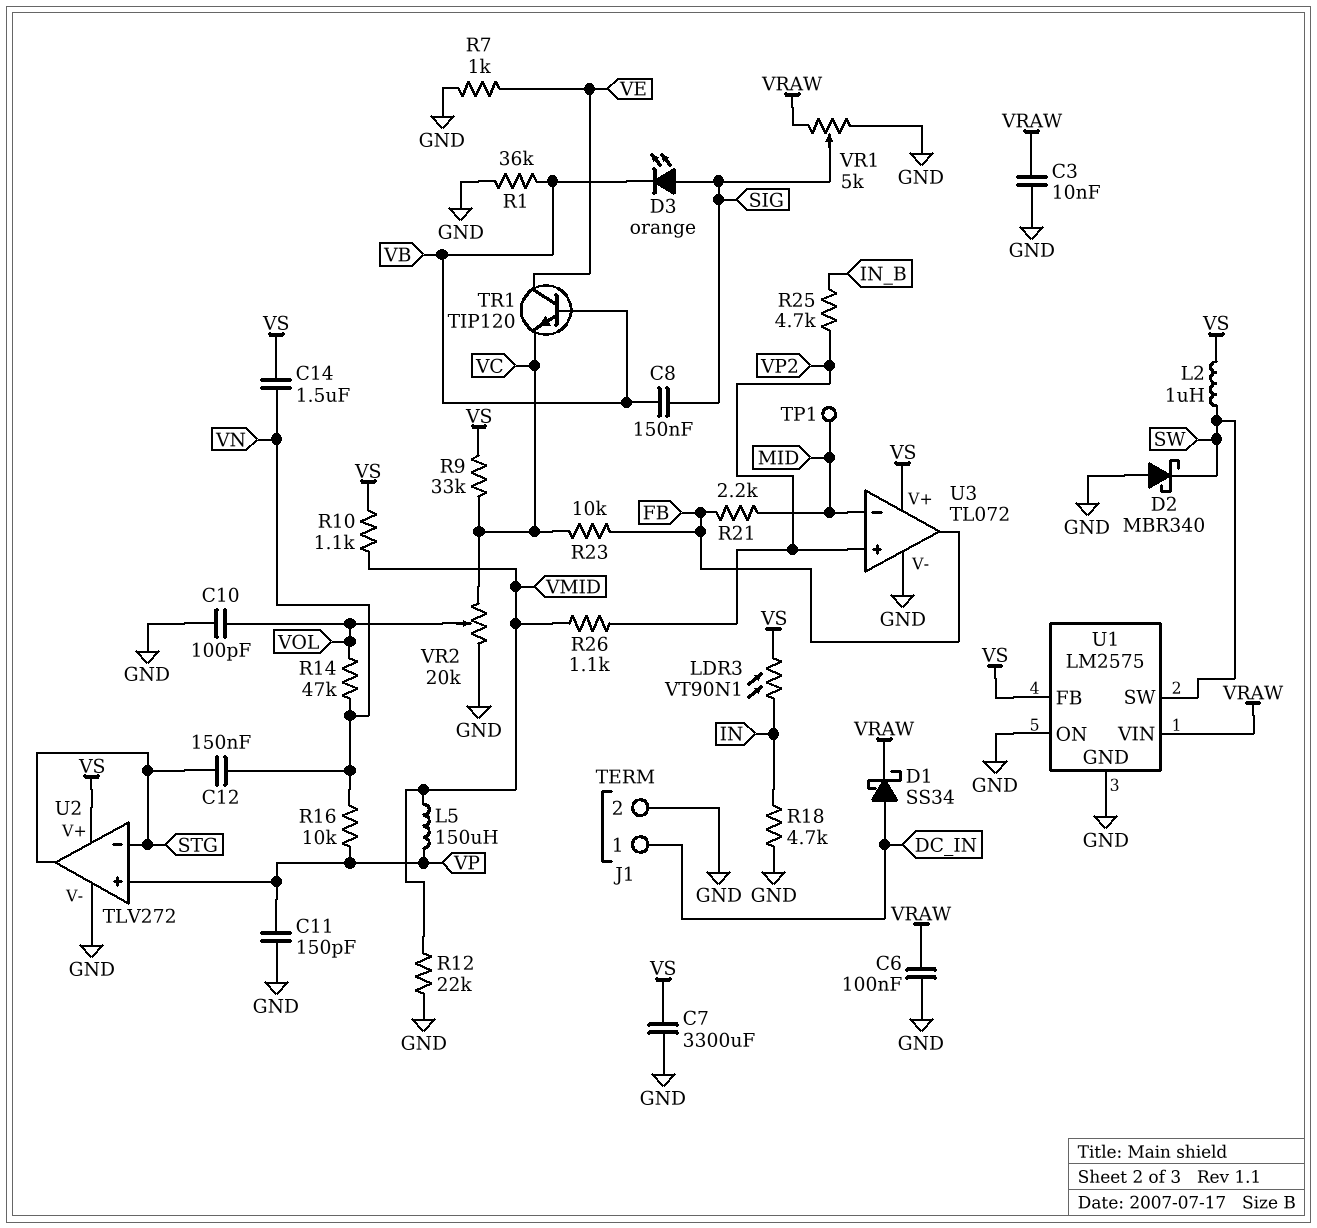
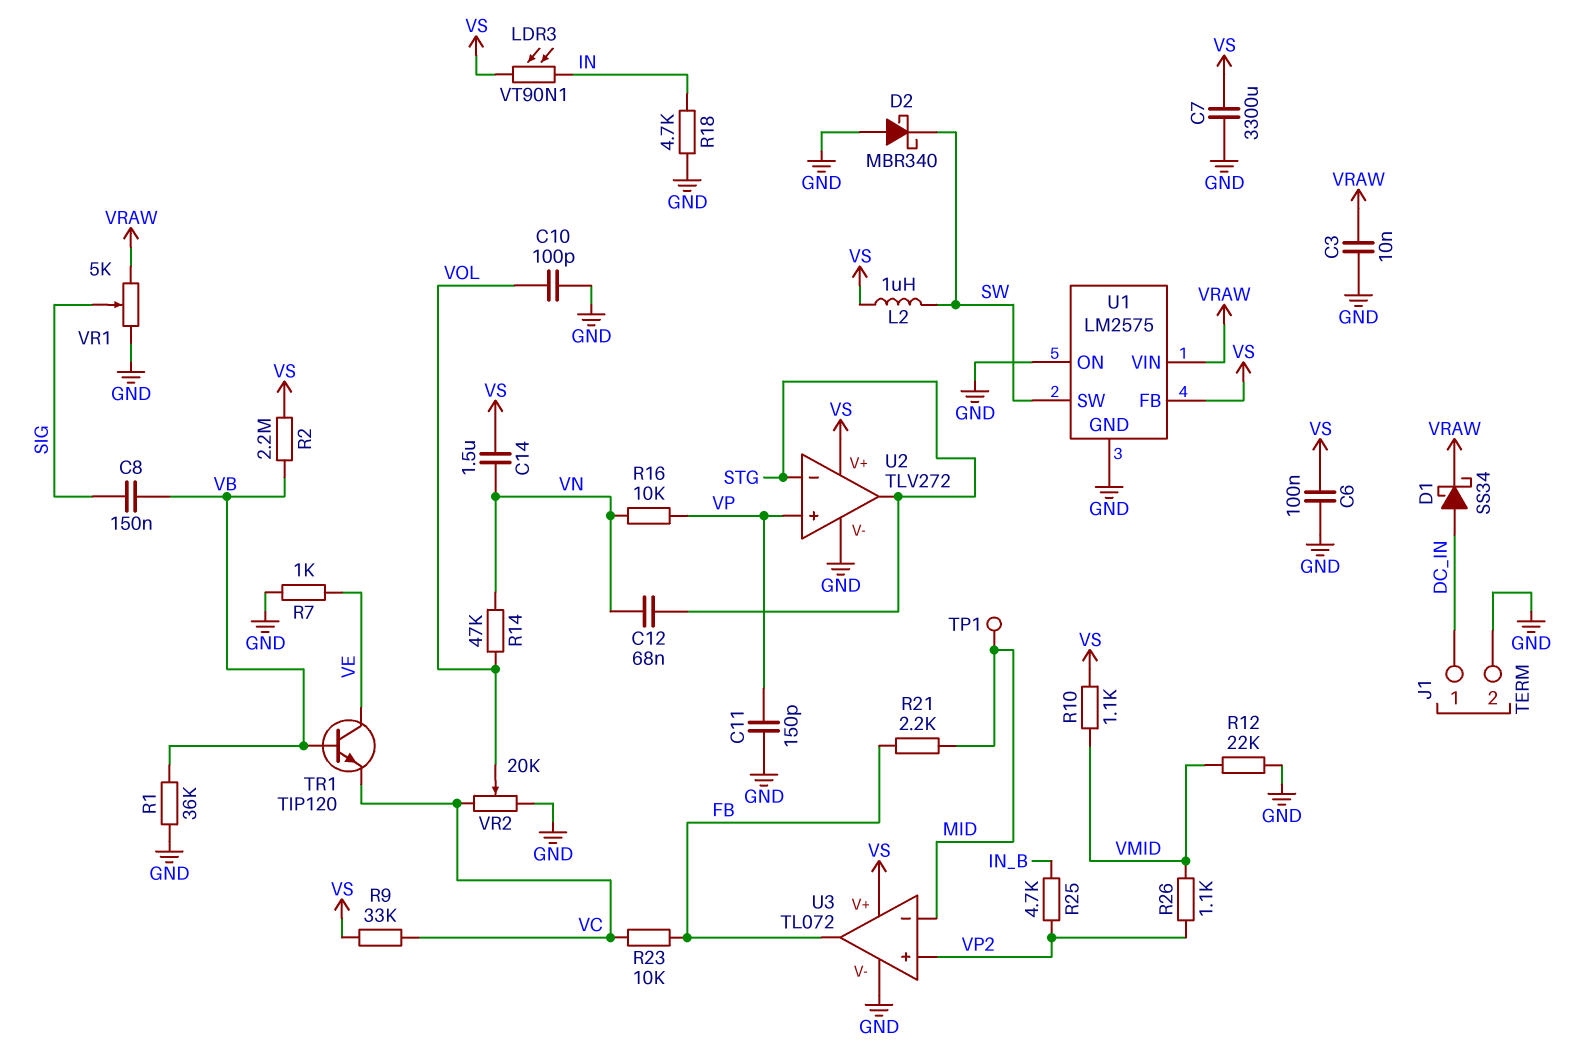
C6: 100nF (GND, VRAW) -> 100nF (GND, VS)
C12: 150nF (STG, VN) -> 68nF (STG, VN)
D3: LED orange (A SIG, K VB) -> none
L5: 150uH (VMID, VP) -> none
R2: none -> 2.2M (VB, VS)

